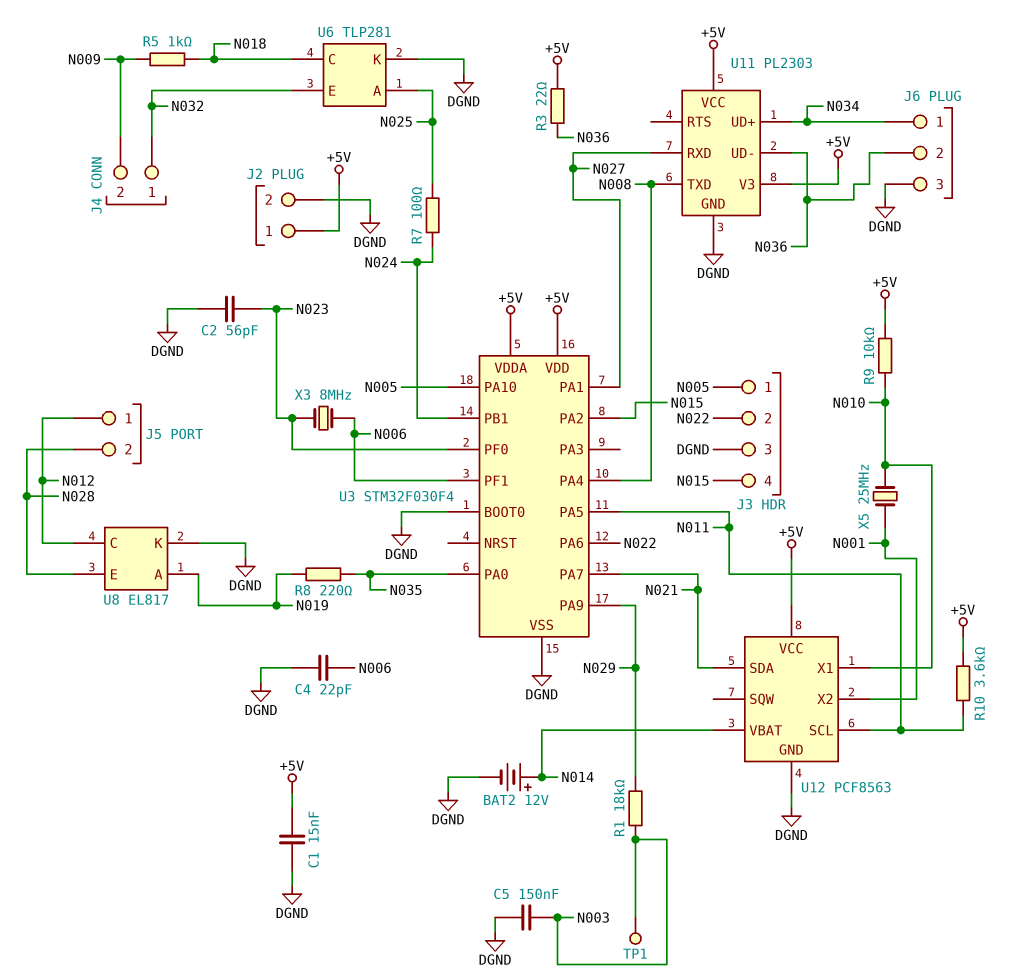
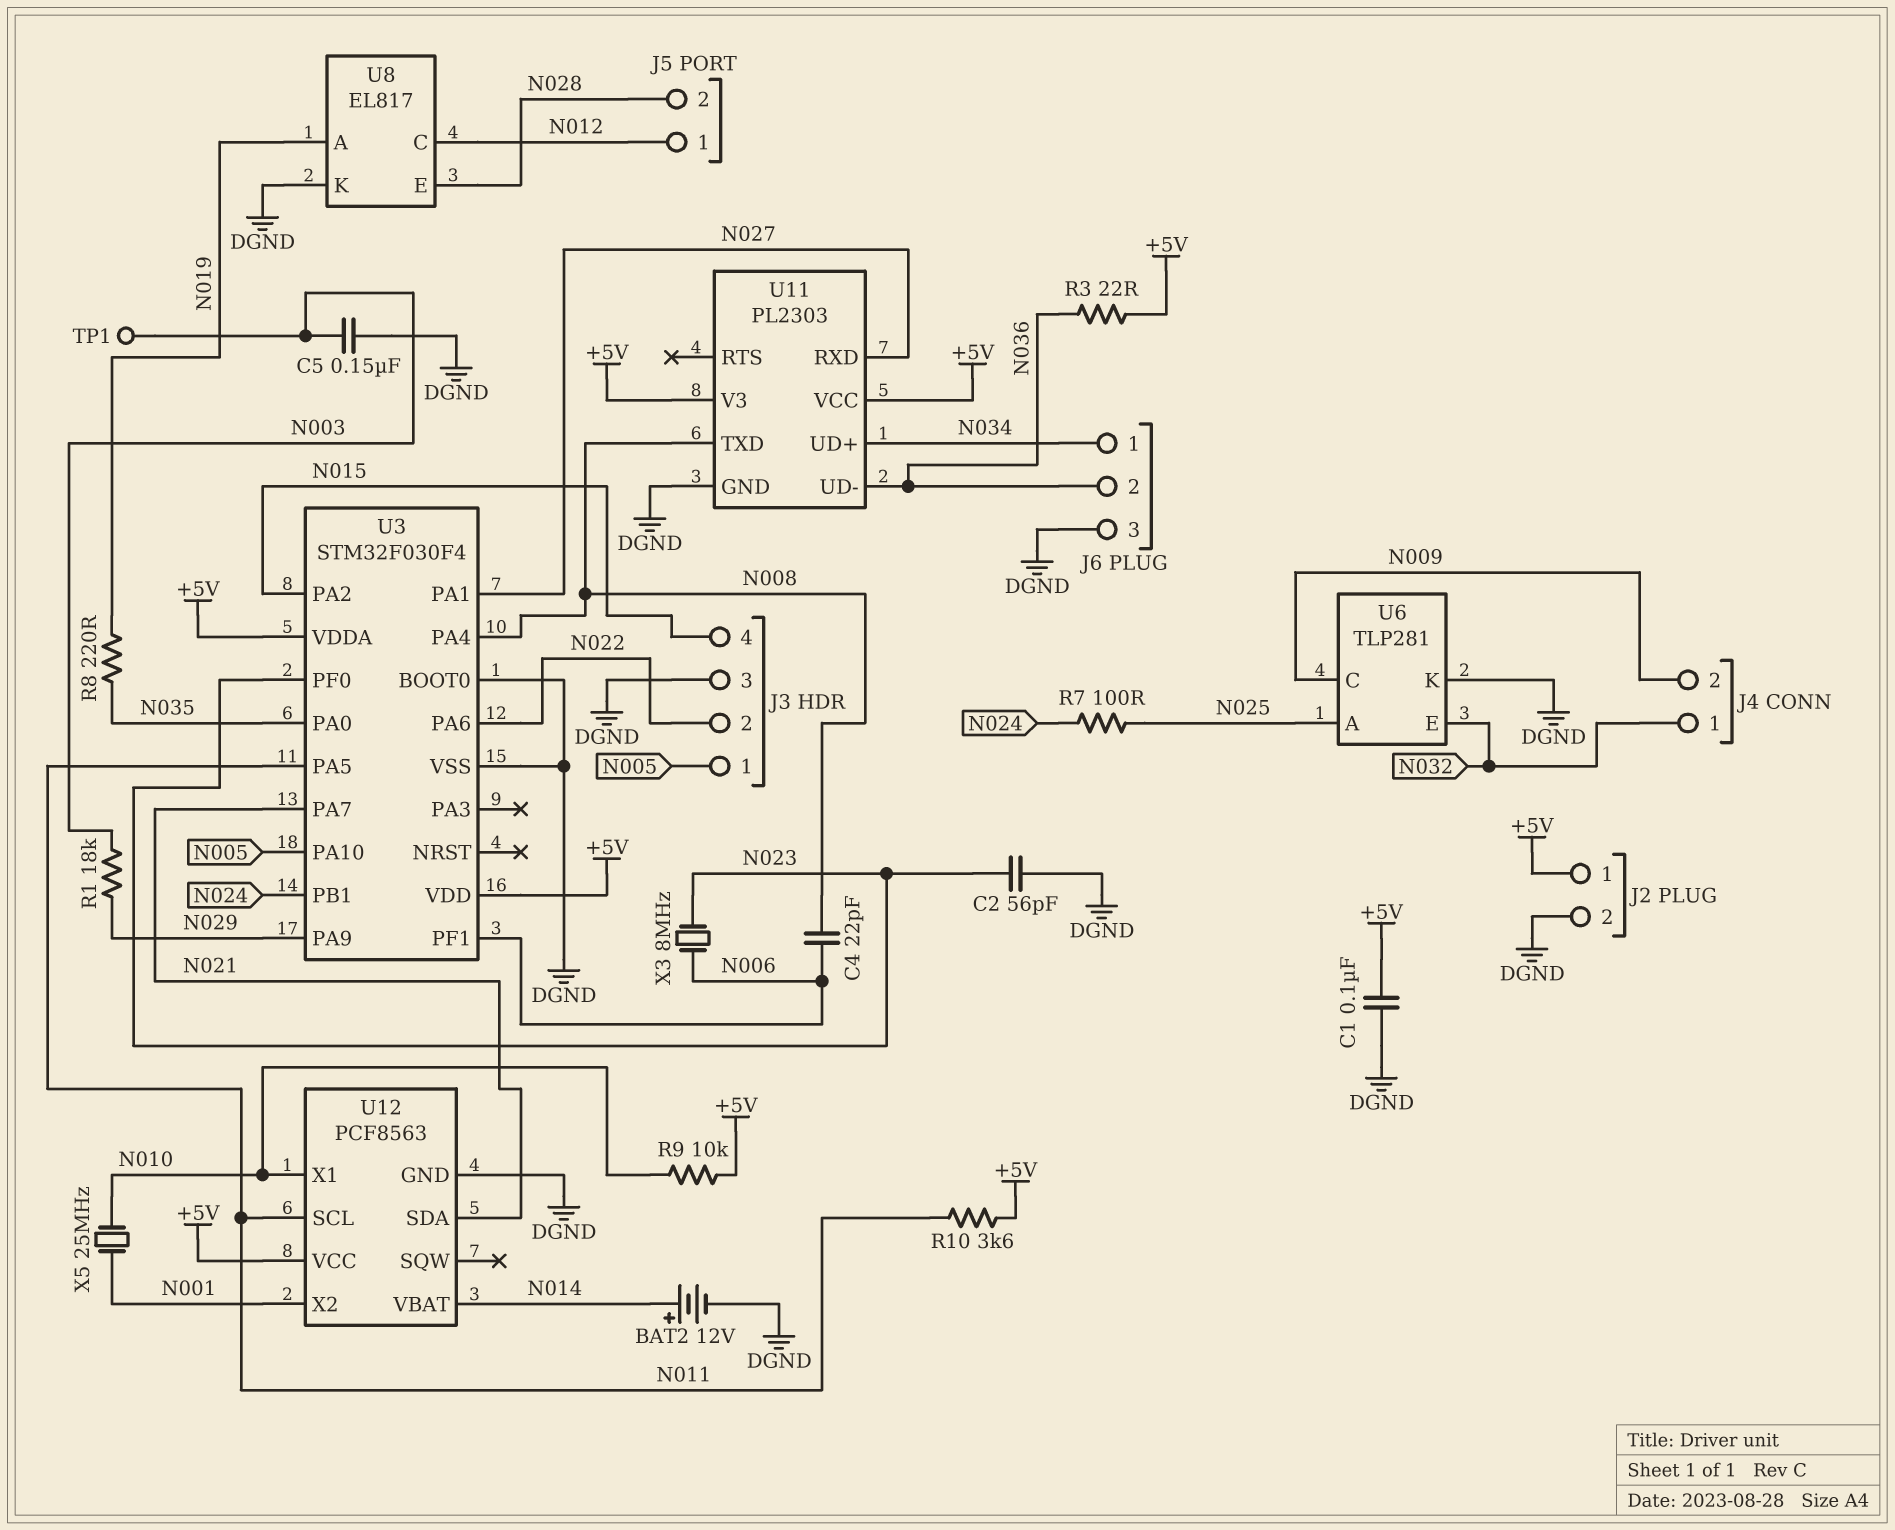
C1: 15nF (+5V, DGND) -> 100nF (+5V, DGND)
C4: 22pF (DGND, N006) -> 22pF (N006, N008)
R5: 1k (N009, N018) -> none
U6 pin C: N018 -> N009

